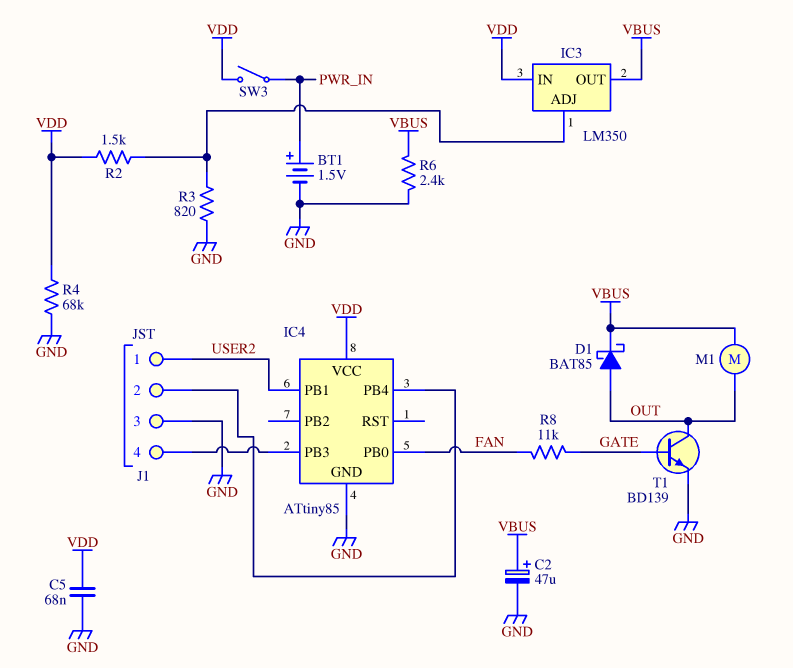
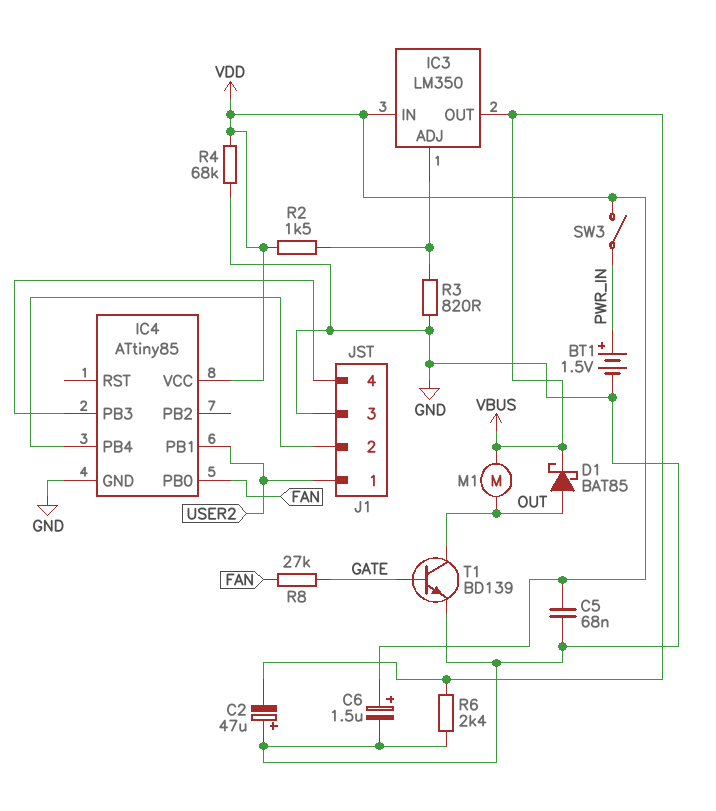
C2: 47uF (plus VBUS, minus GND) -> 47uF (plus GND, minus VBUS)
C6: none -> 1.5uF (plus VDD, minus GND)
R8: 11k (FAN, GATE) -> 27k (FAN, GATE)

